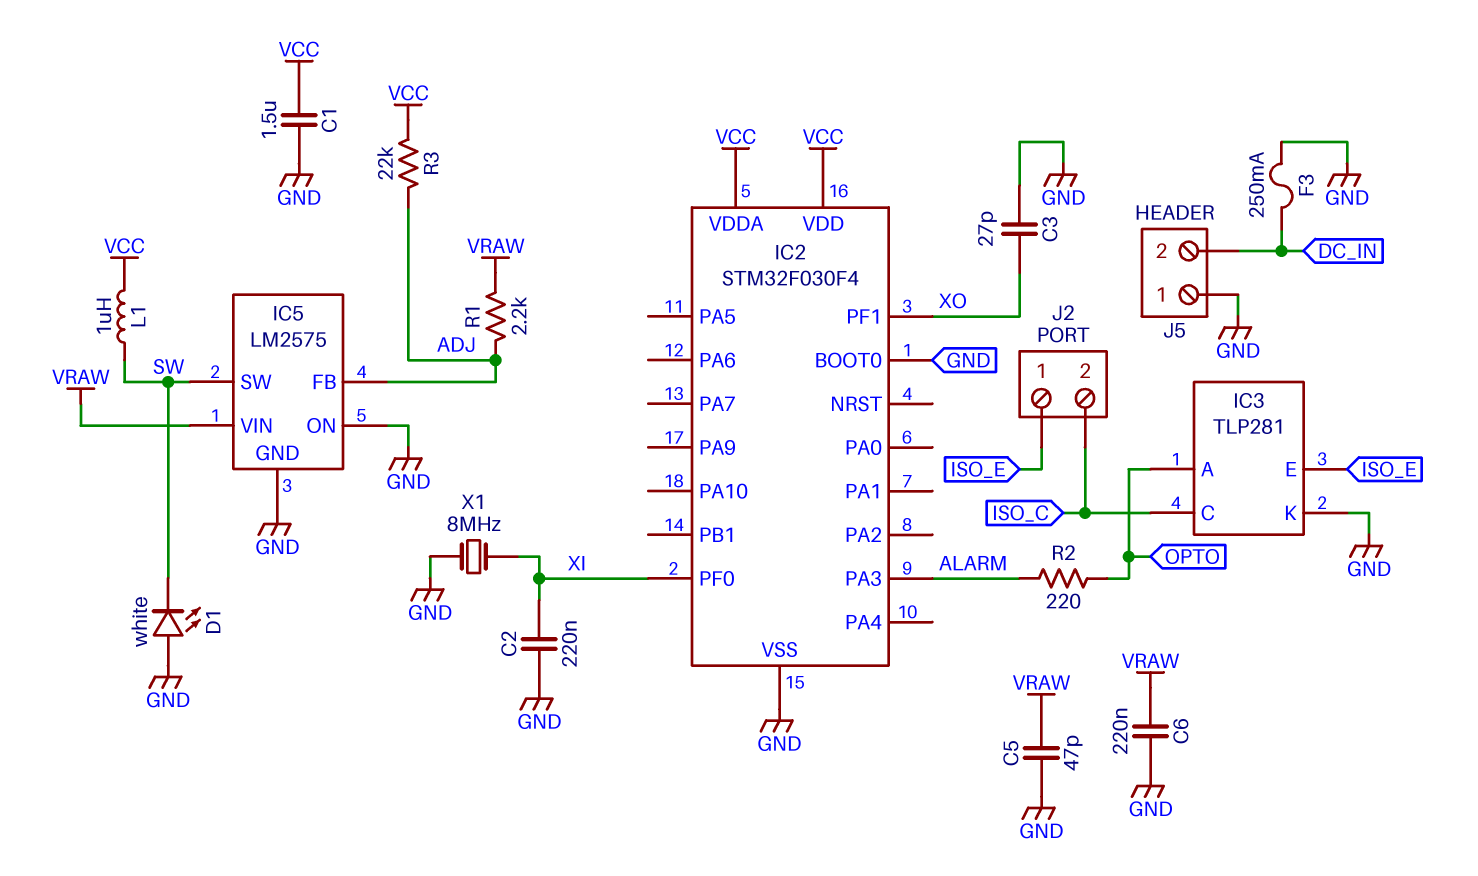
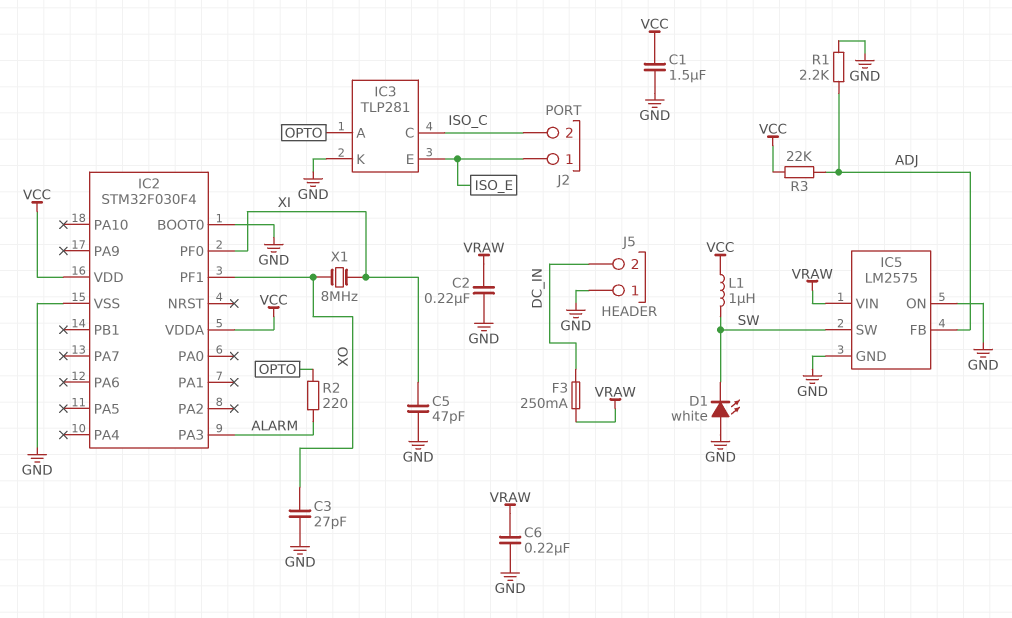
C2: 220nF (GND, XI) -> 220nF (GND, VRAW)
C5: 47pF (GND, VRAW) -> 47pF (GND, XI)
F3: 250mA (DC_IN, GND) -> 250mA (DC_IN, VRAW)
R1: 2.2k (ADJ, VRAW) -> 2.2k (ADJ, GND)
X1: 8MHz (GND, XI) -> 8MHz (XI, XO)

